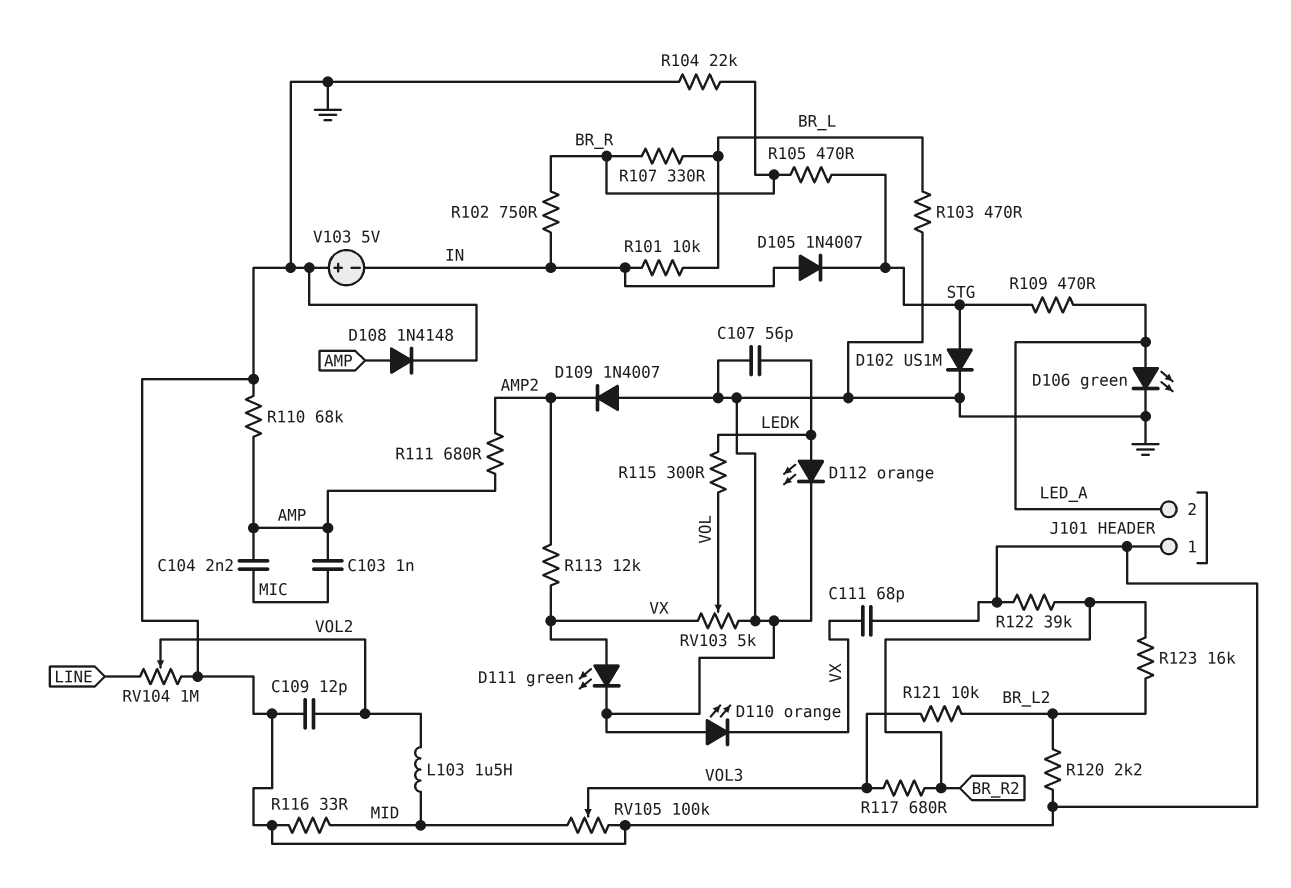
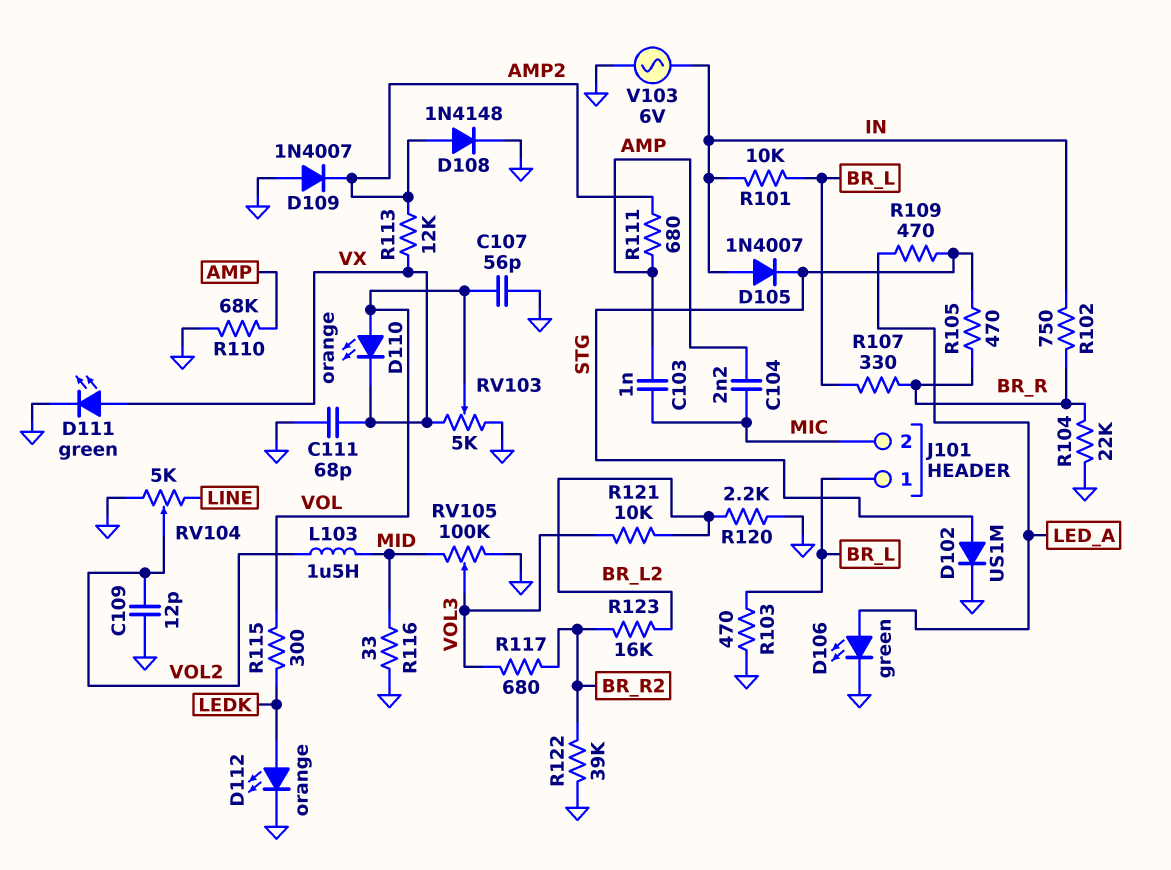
C107: 56pF (GND, LEDK) -> 56pF (GND, VOL)
D108: diode 1N4148 (A AMP, K GND) -> diode 1N4148 (A AMP2, K GND)
D110: LED orange (A GND, K VX) -> LED orange (A VOL, K VX)
J101 pin 1: GND -> BR_L
J101 pin 2: LED_A -> MIC
RV104: 1M (GND, LINE, wiper VOL2) -> 5k (GND, LINE, wiper VOL2)
V103: 5V (plus GND, minus IN) -> AC 6V (GND, IN)

